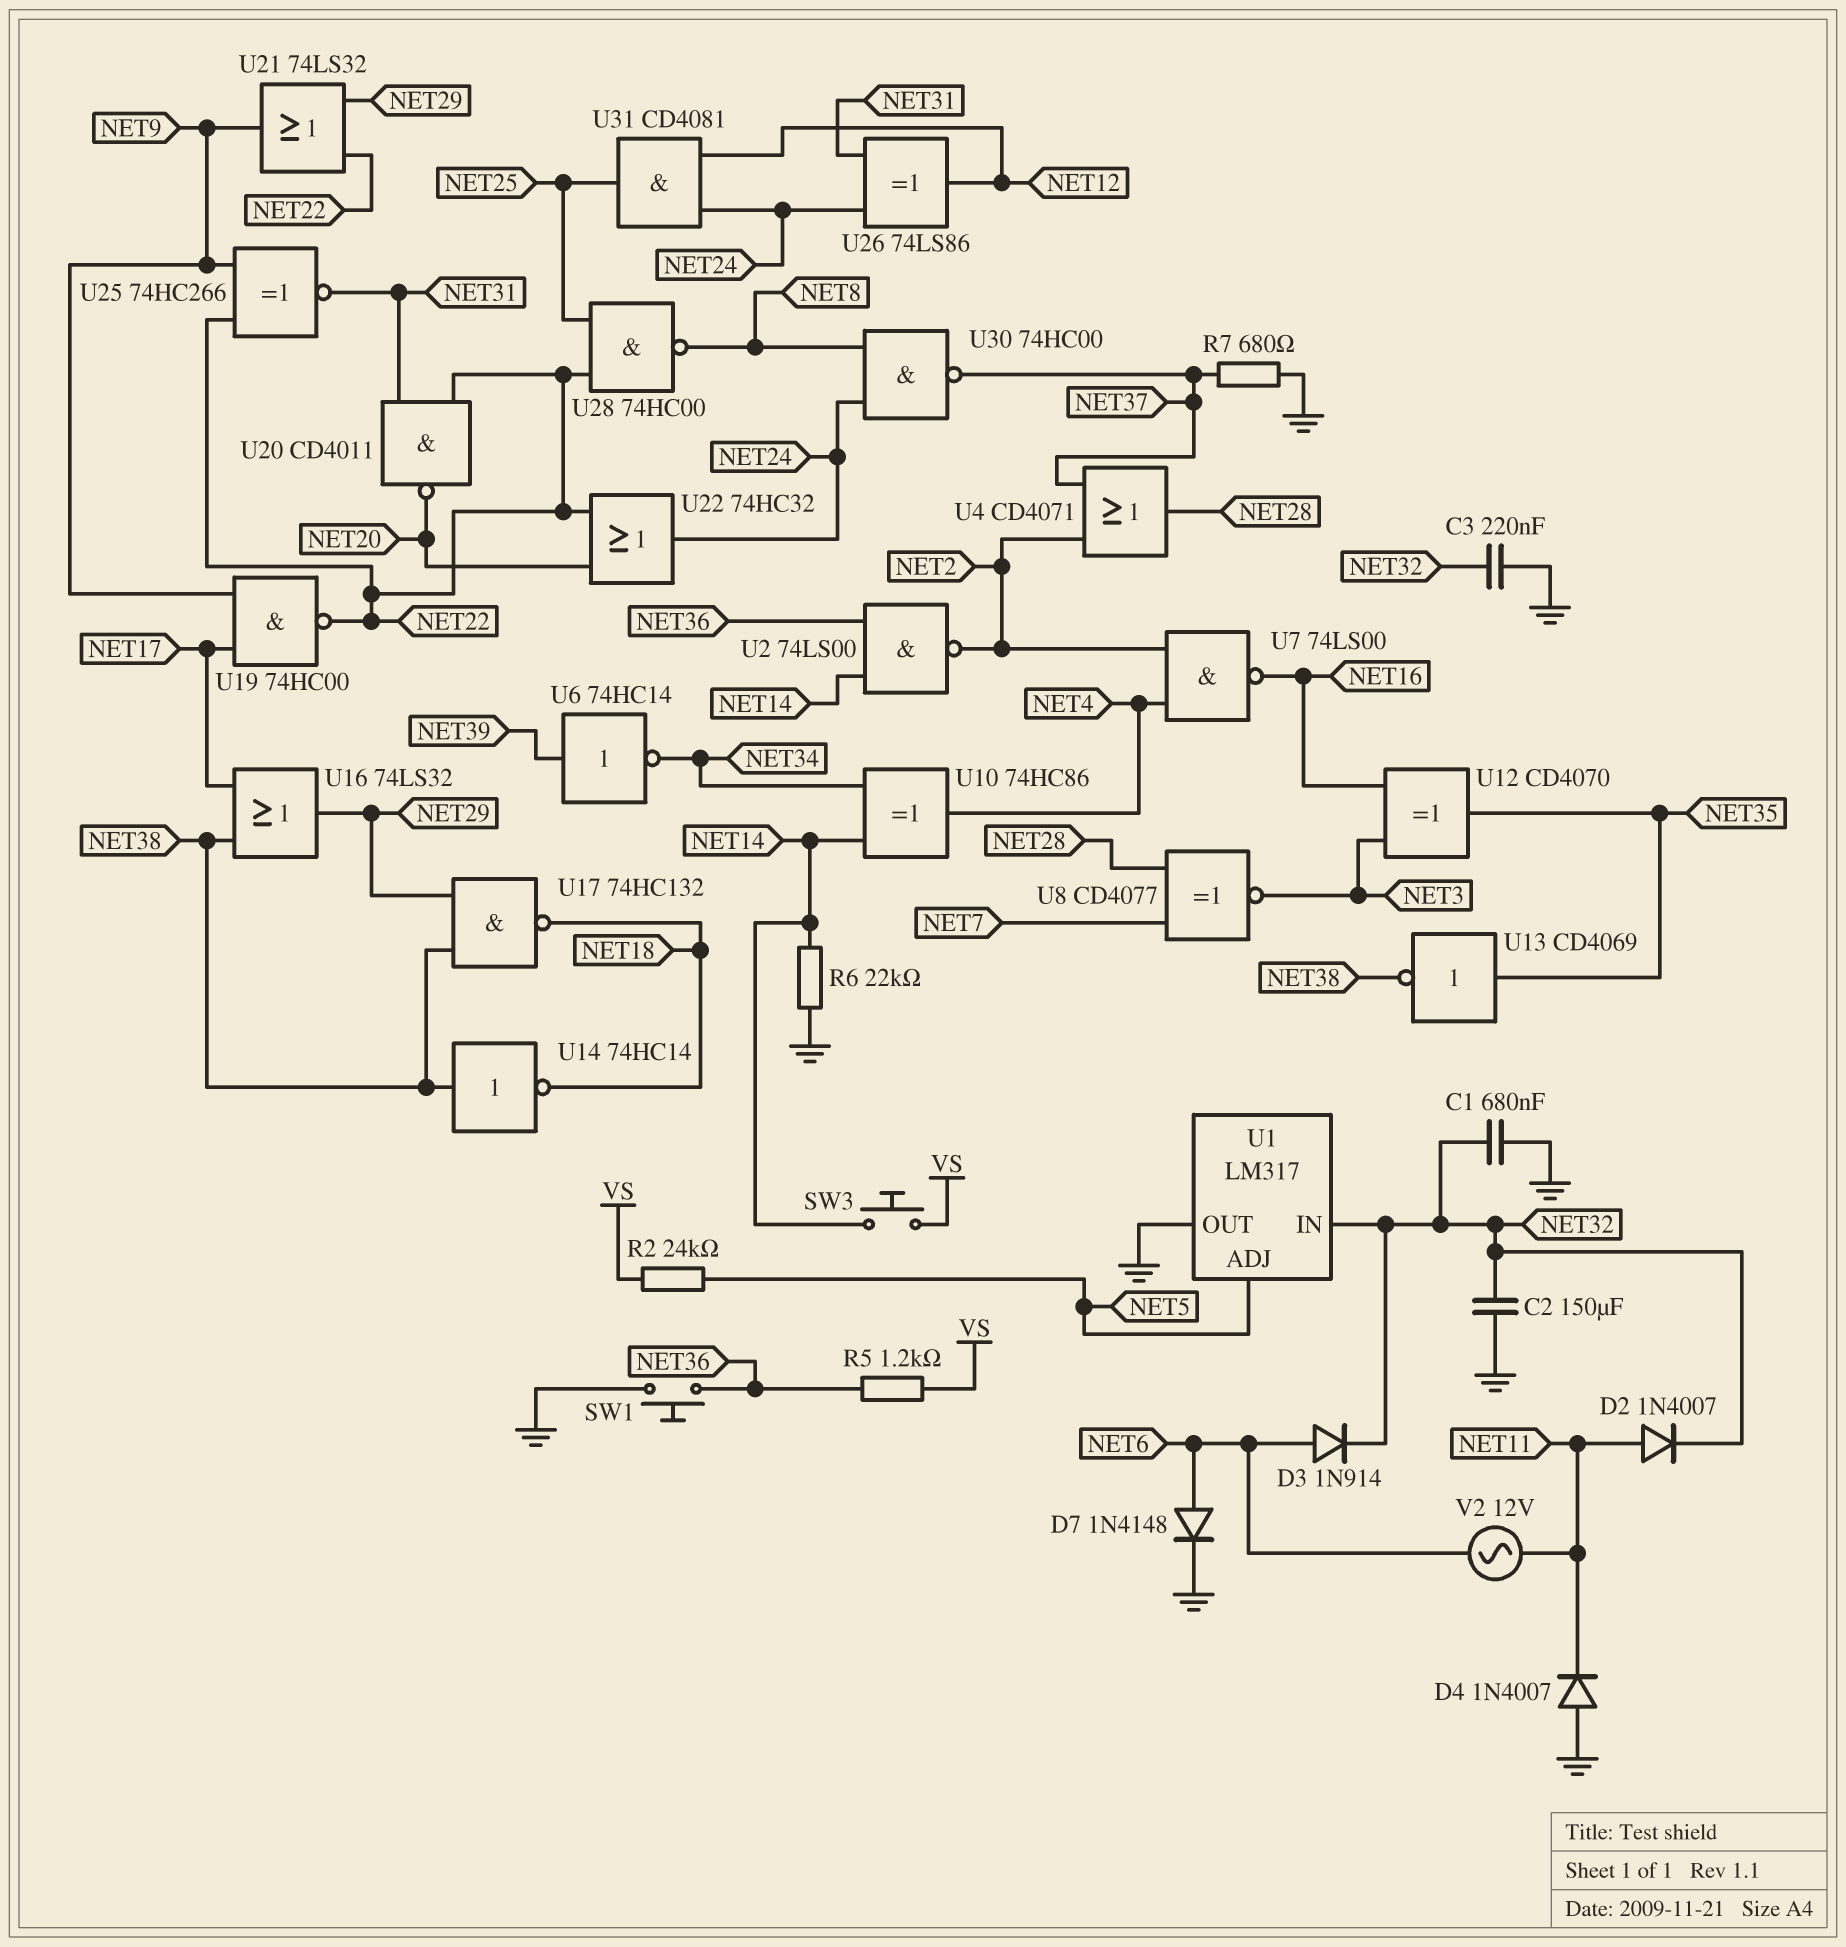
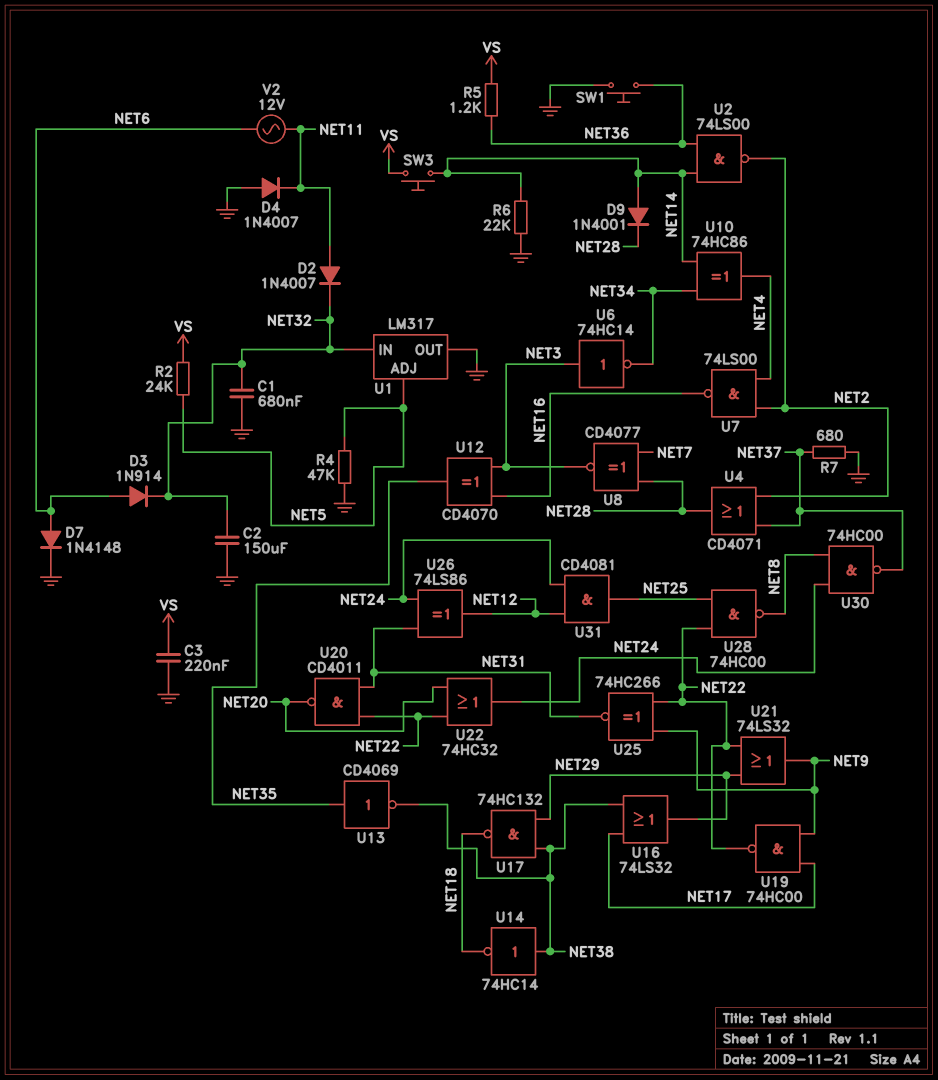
C3: 220nF (GND, NET32) -> 220nF (GND, VS)
D9: none -> diode 1N4001 (A NET14, K NET28)
R4: none -> 47k (GND, NET5)
U6: NOT 74HC14 (in NET39, out NET34) -> NOT 74HC14 (in NET3, out NET34)

